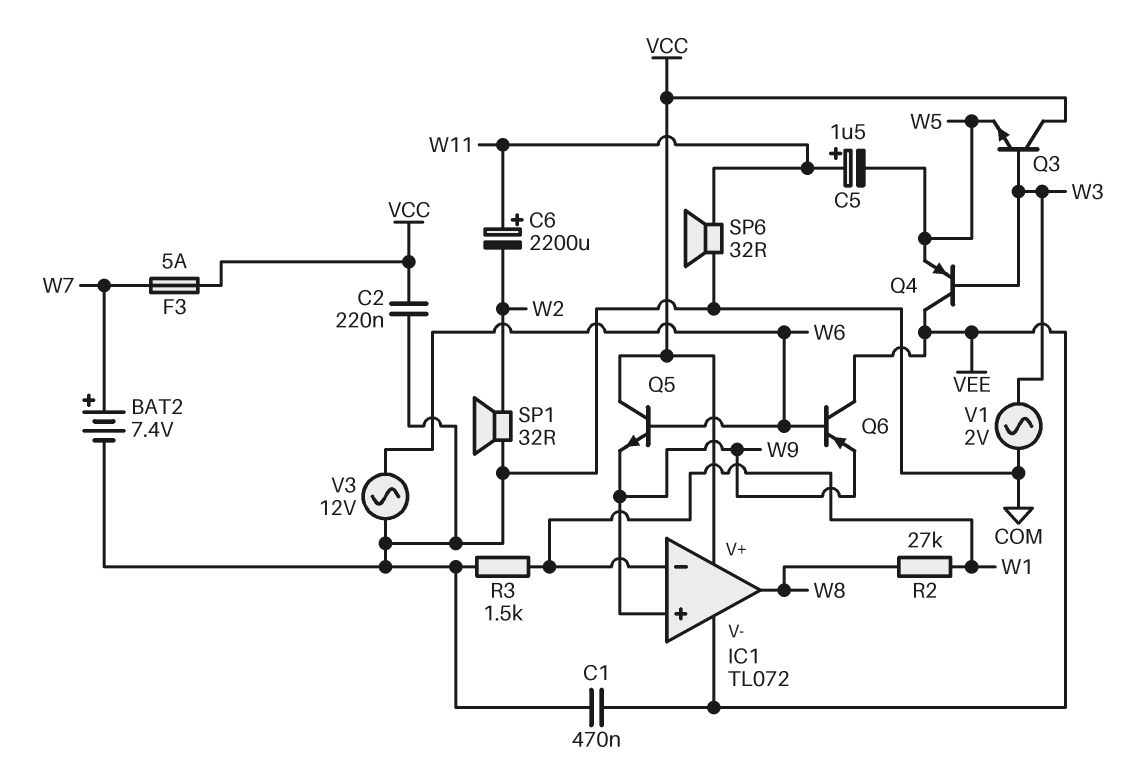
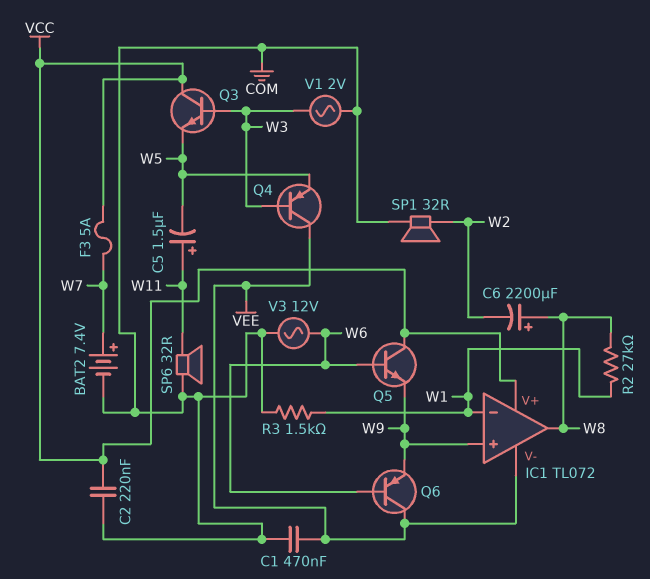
C6: 2200uF (plus W11, minus W2) -> 2200uF (plus W8, minus W2)

